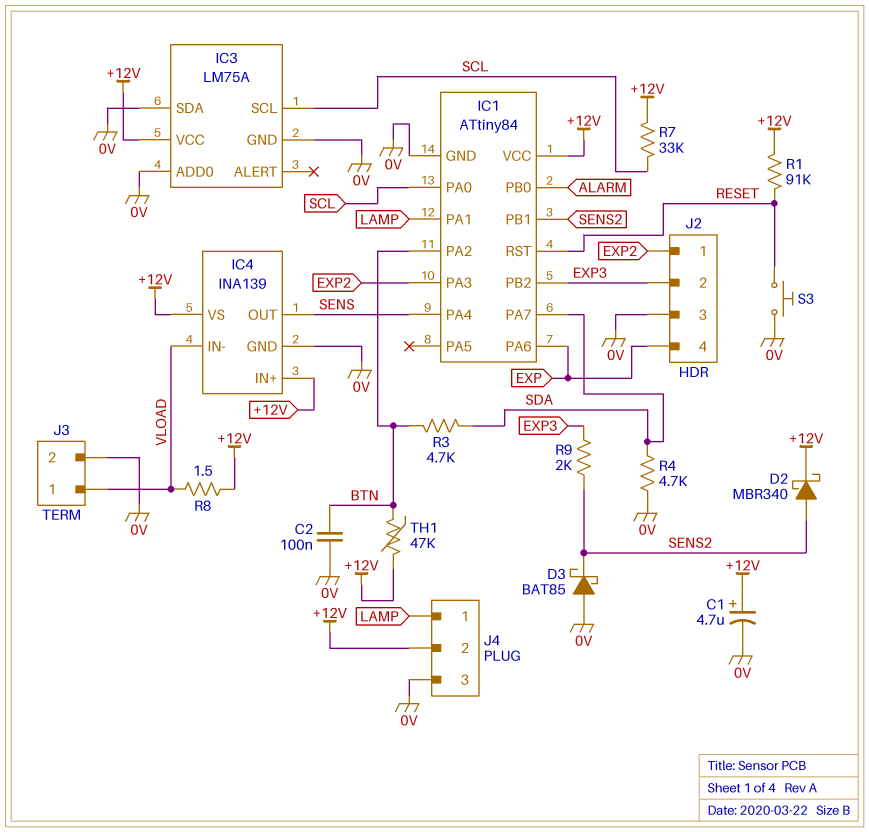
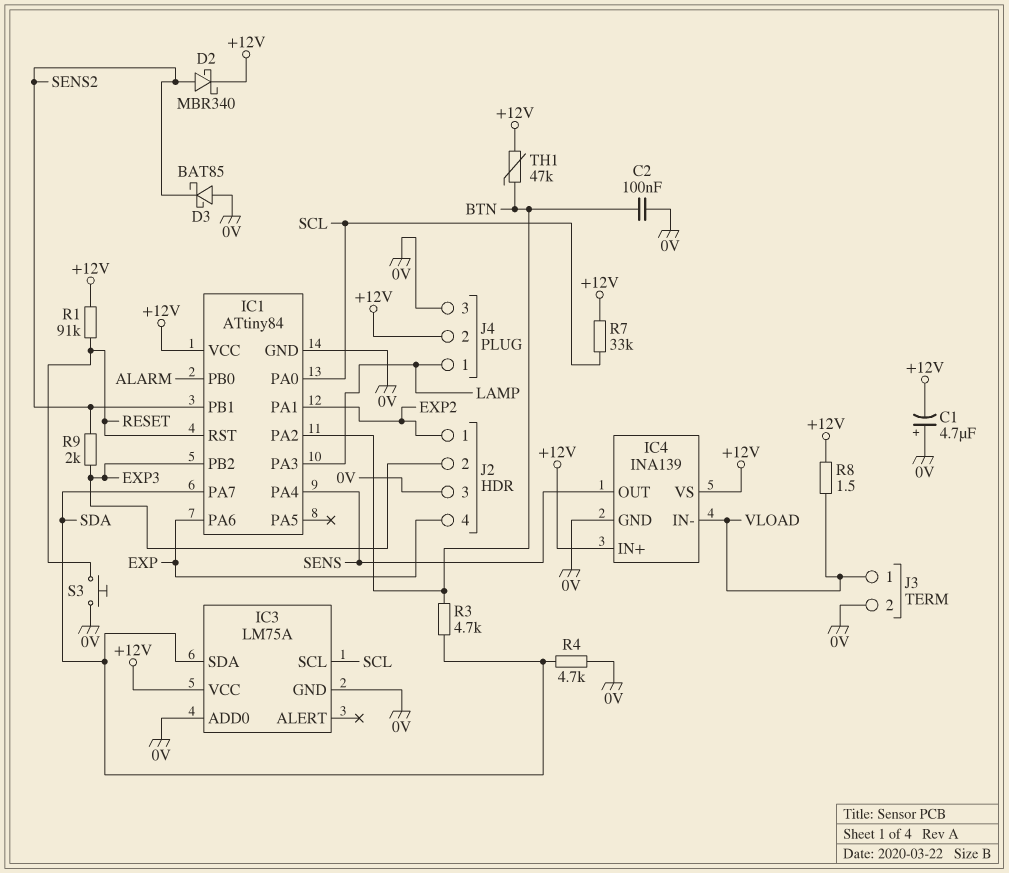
C1: 4.7uF (plus +12V, minus 0V) -> 4.7uF (plus 0V, minus +12V)
IC1 pin PA1: LAMP -> EXP2
IC1 pin PA3: EXP2 -> LAMP
IC3 pin SDA: 0V -> SDA

